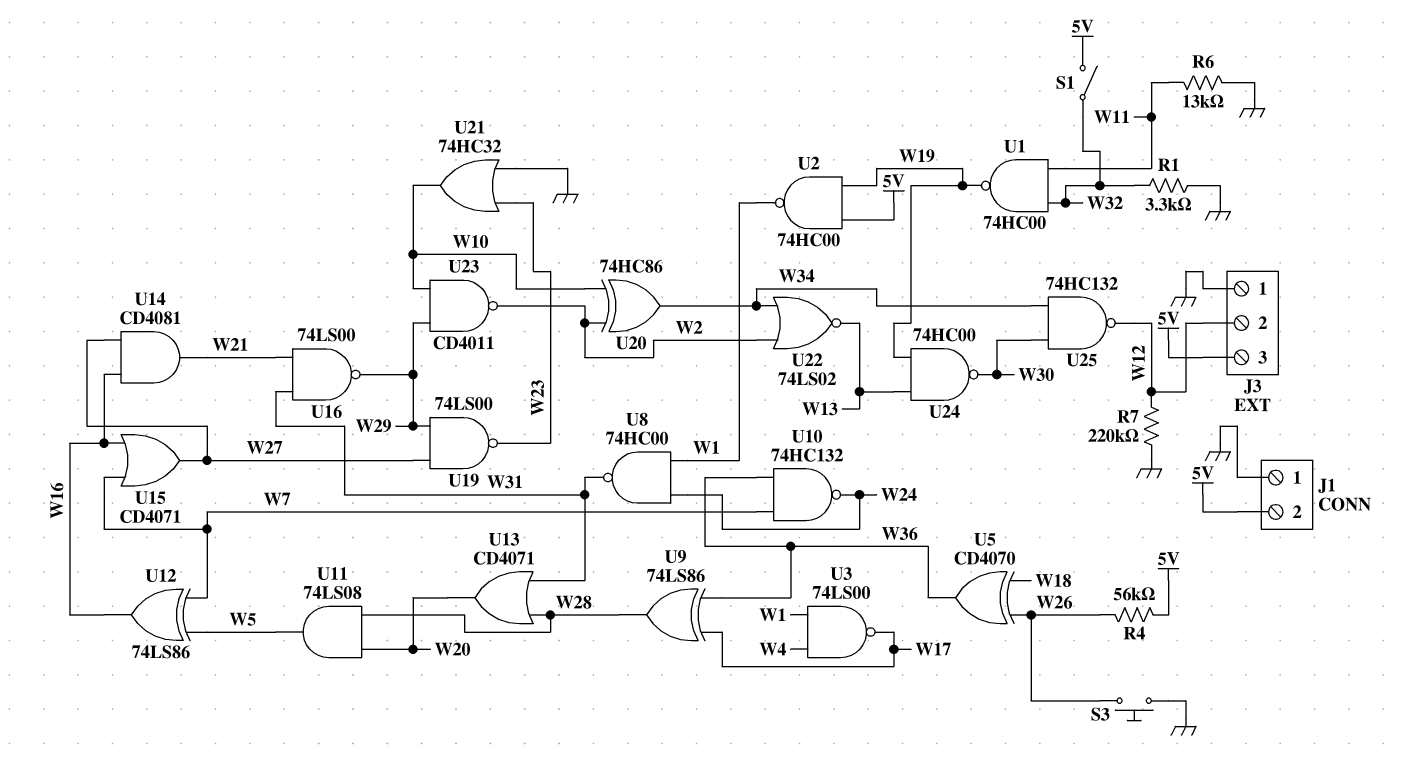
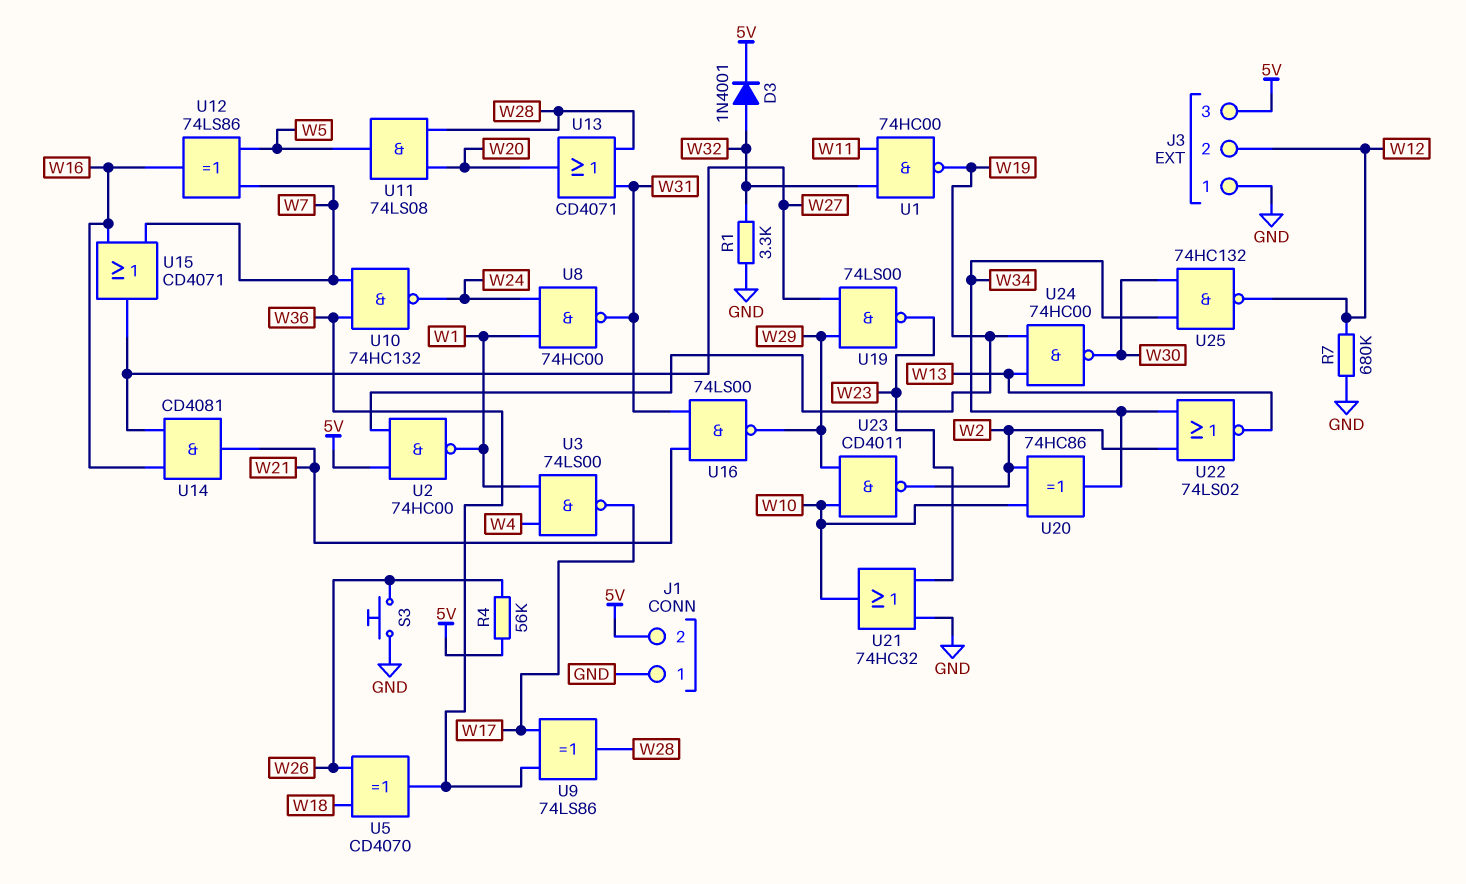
D3: none -> diode 1N4001 (A W32, K 5V)
R6: 13k (GND, W11) -> none
R7: 220k (GND, W12) -> 680k (GND, W12)
S1: switch (5V, W32) -> none

